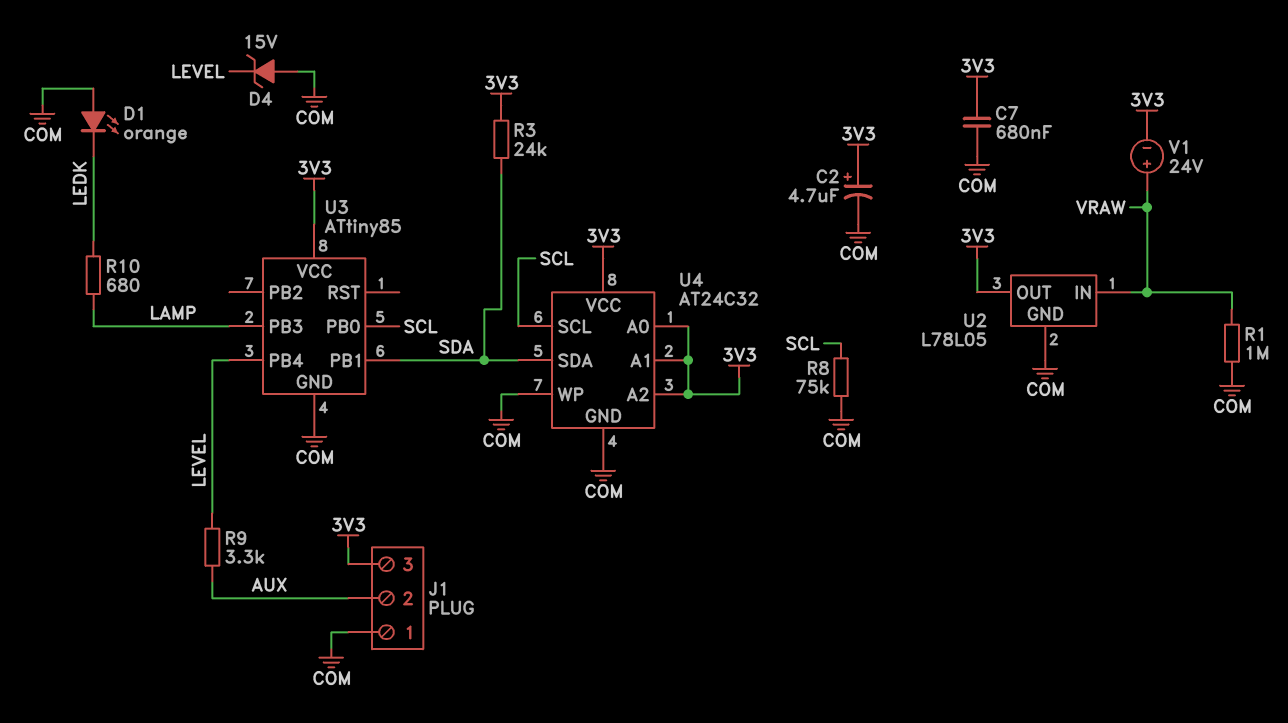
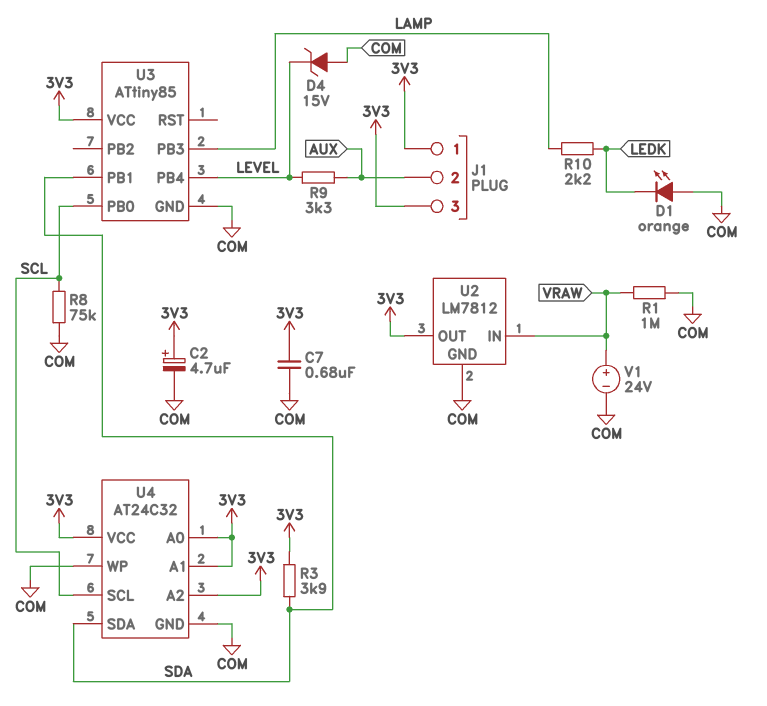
J1 pin 1: COM -> 3V3
R3: 24k (3V3, SDA) -> 3.9k (3V3, SDA)
R10: 680 (LAMP, LEDK) -> 2.2k (LAMP, LEDK)
U2: L78L05 -> LM7812
V1: 24V (plus VRAW, minus 3V3) -> 24V (plus VRAW, minus COM)

